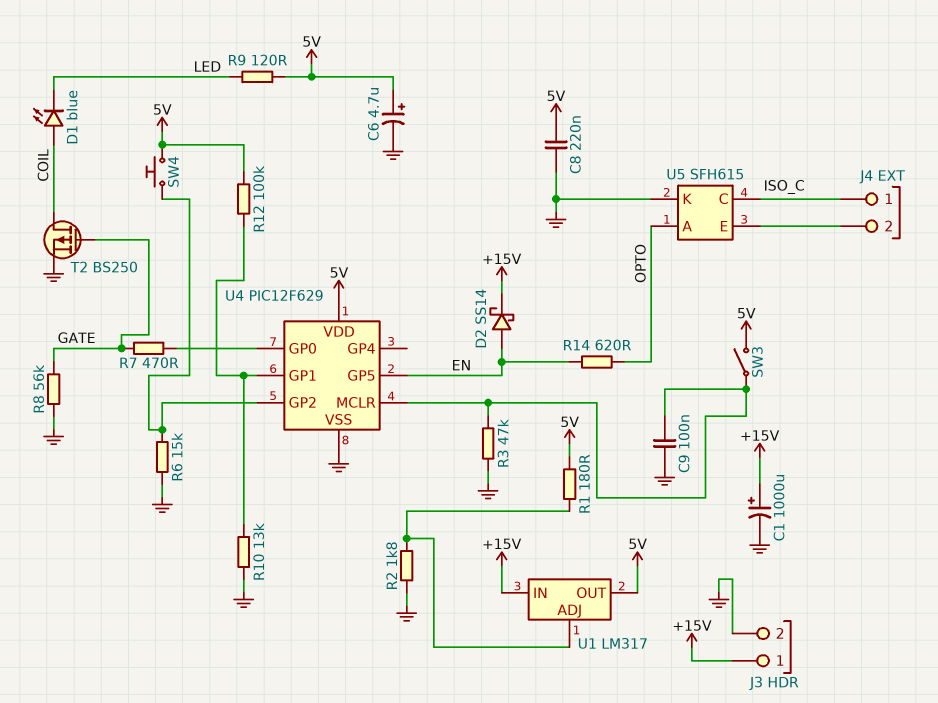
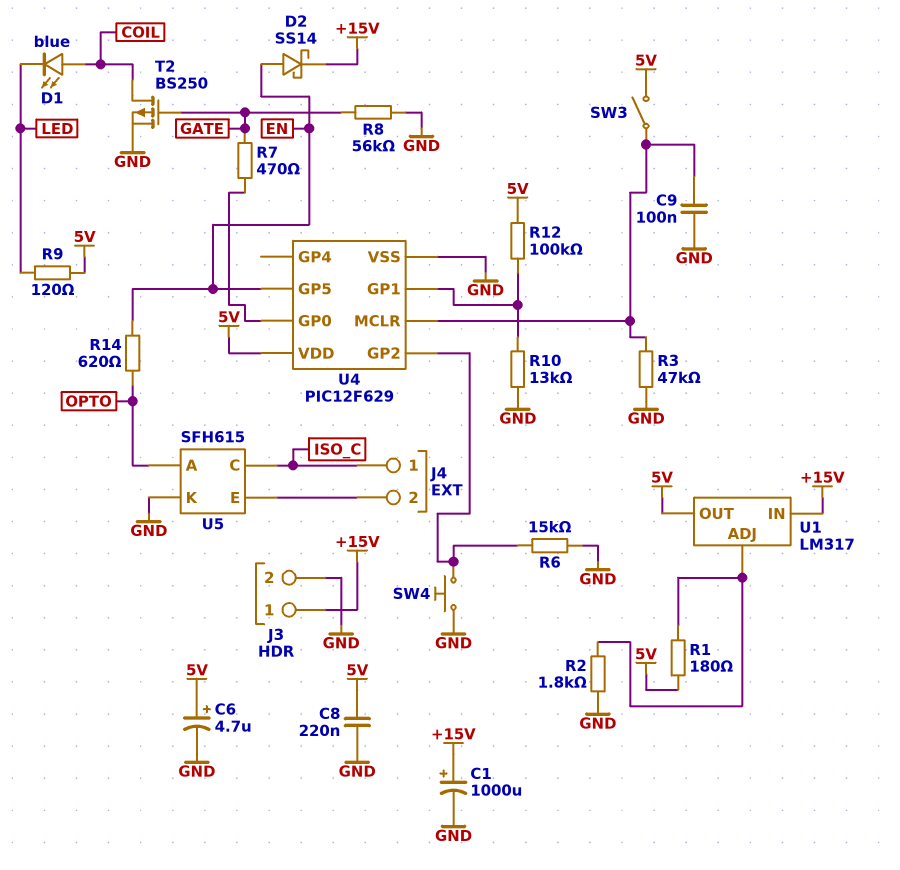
SW4: button (5V, U4/GP2) -> button (GND, U4/GP2)

